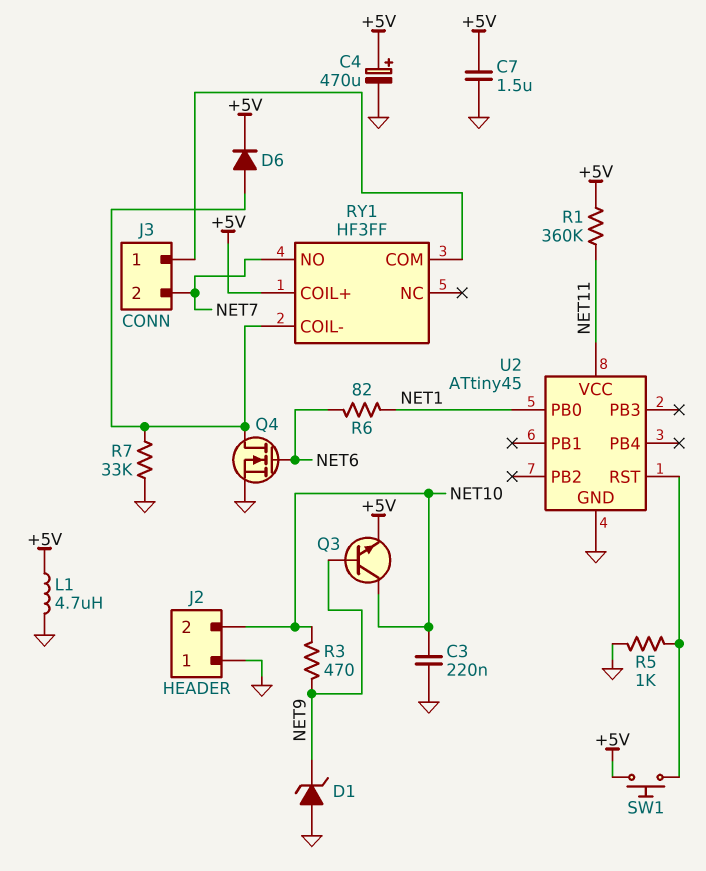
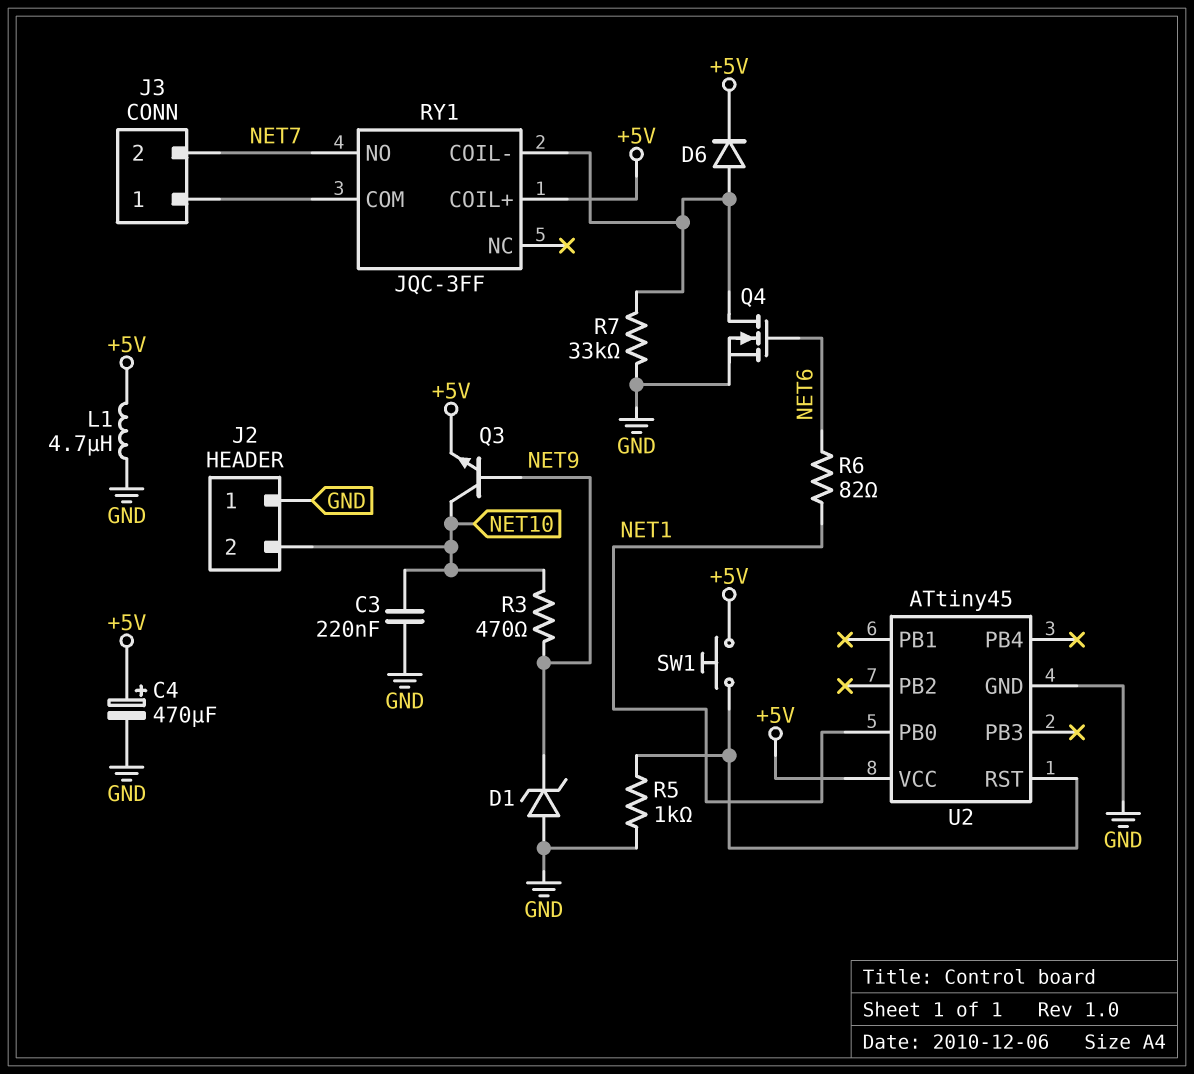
C7: 1.5uF (+5V, GND) -> none
R1: 360k (+5V, NET11) -> none
RY1: HF3FF -> JQC-3FF
U2 pin VCC: NET11 -> +5V

